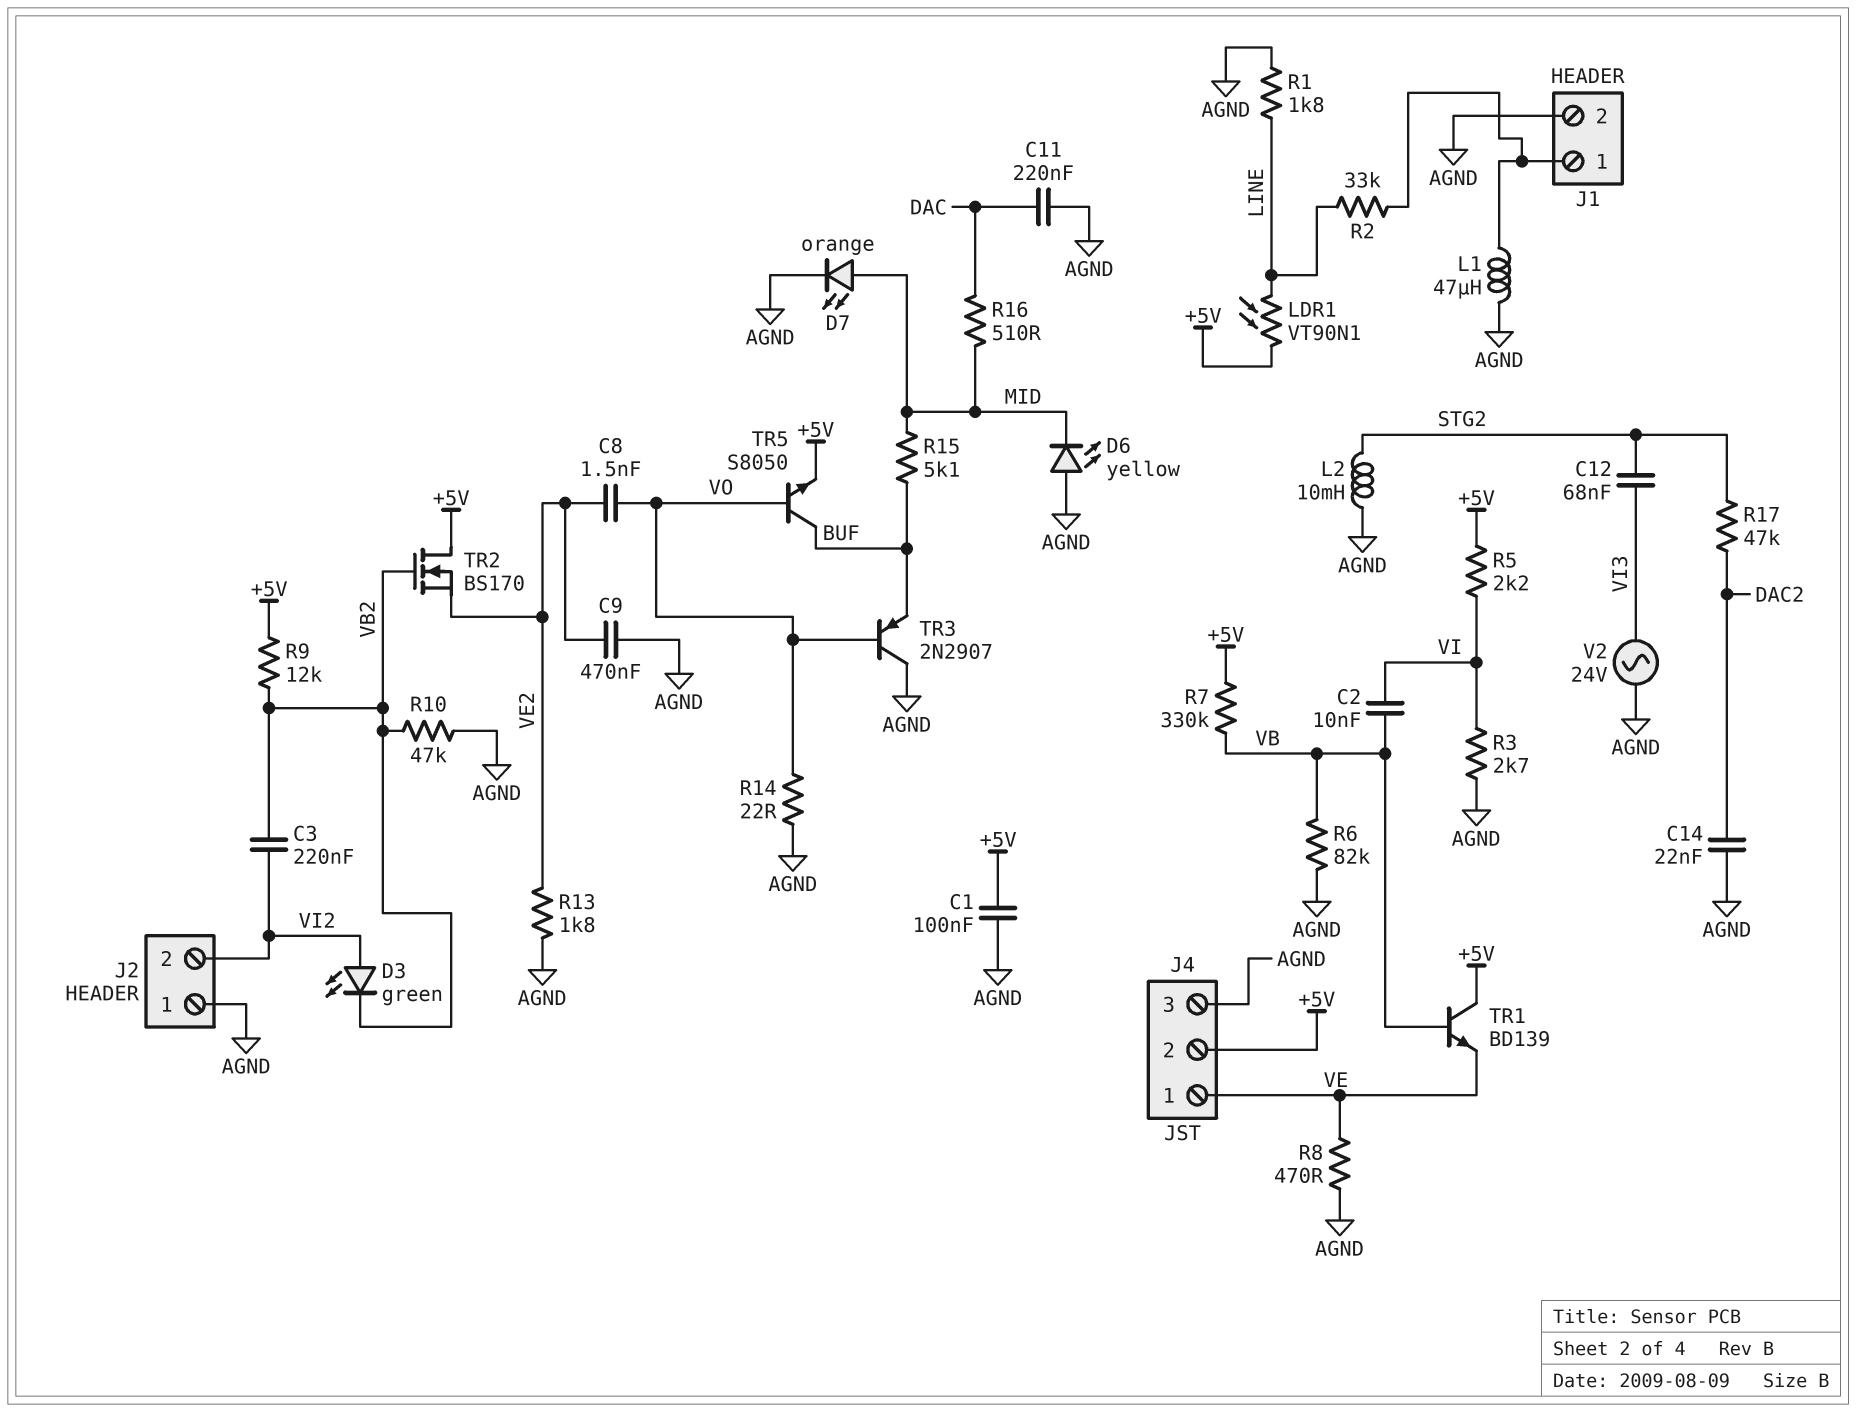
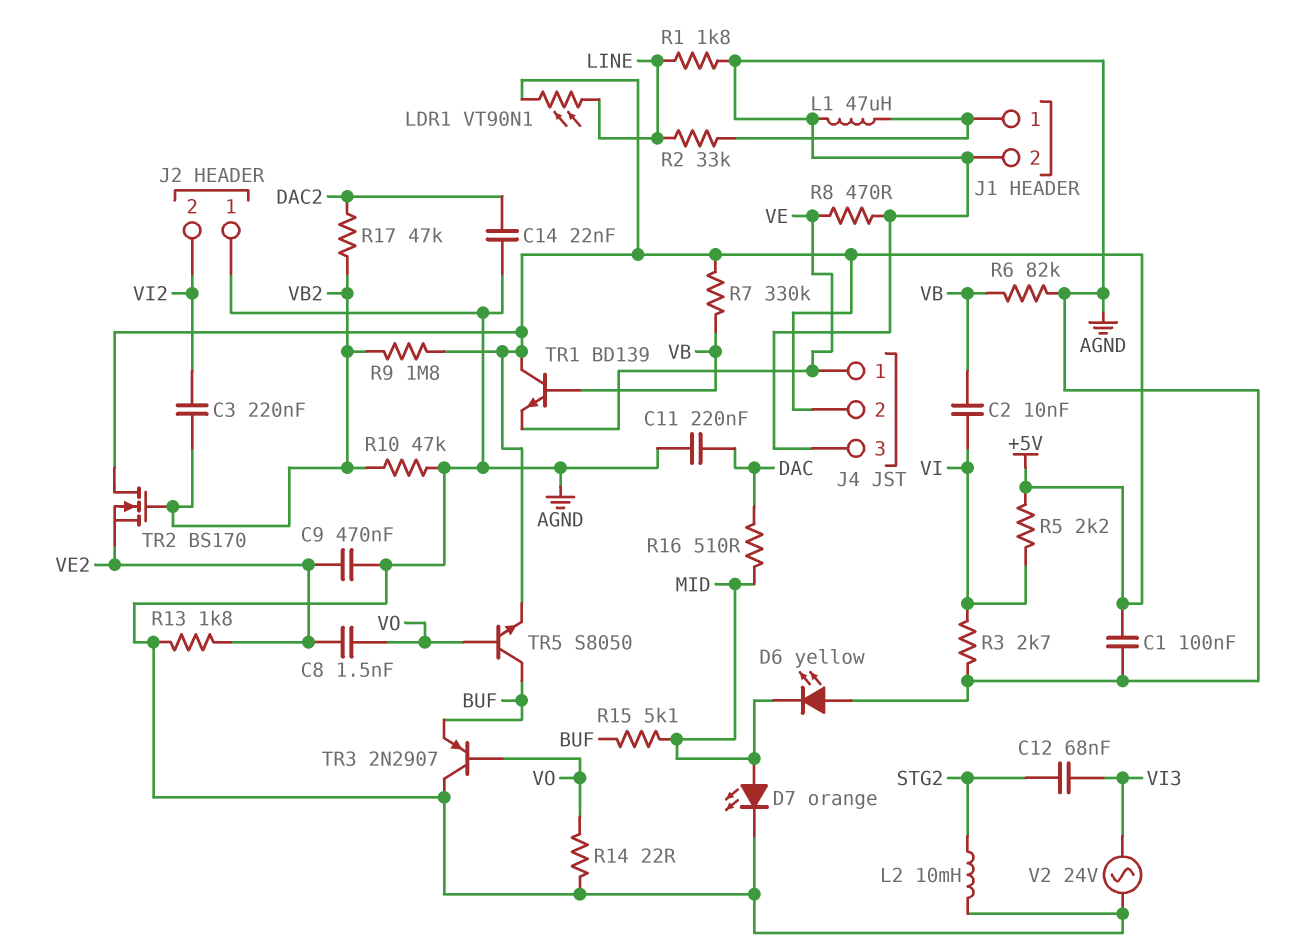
D3: LED green (A VI2, K VB2) -> none
R9: 12k (+5V, VB2) -> 1.8M (+5V, VB2)
R17: 47k (DAC2, STG2) -> 47k (DAC2, VB2)

